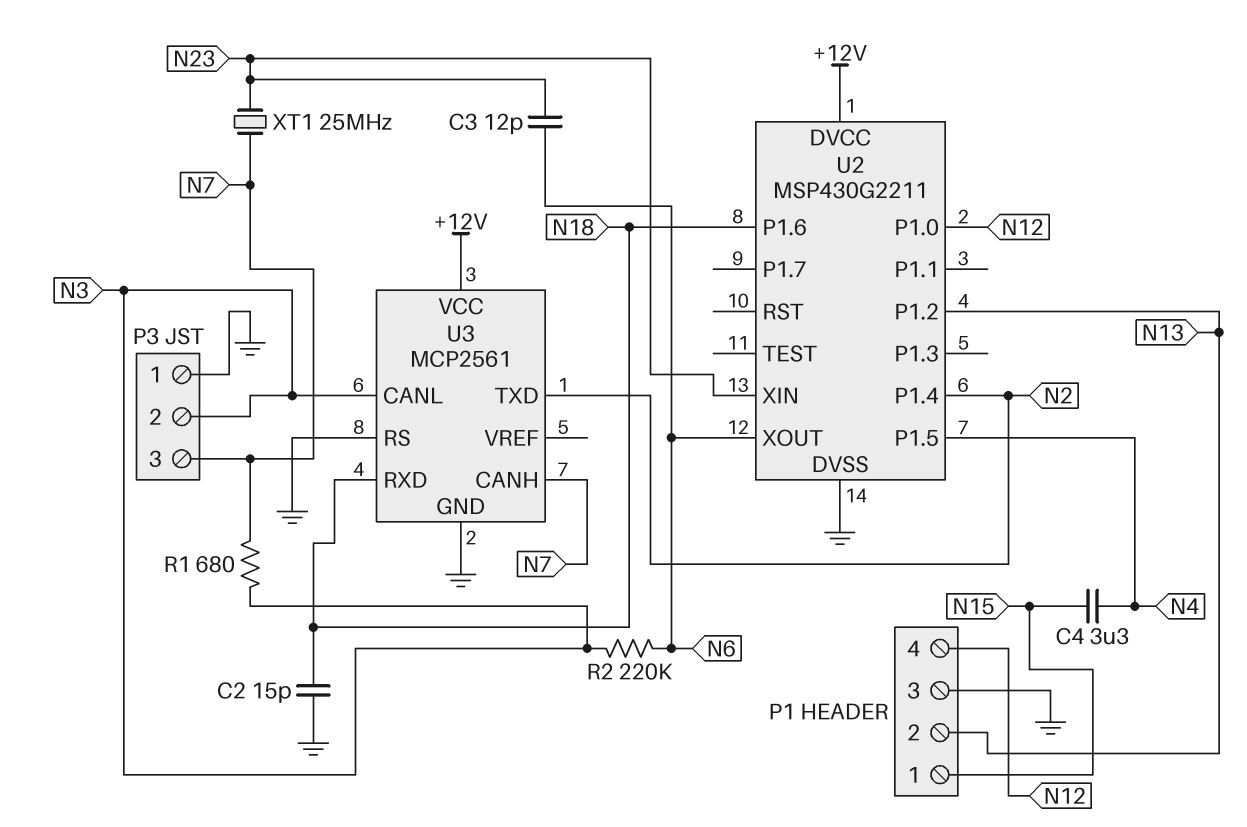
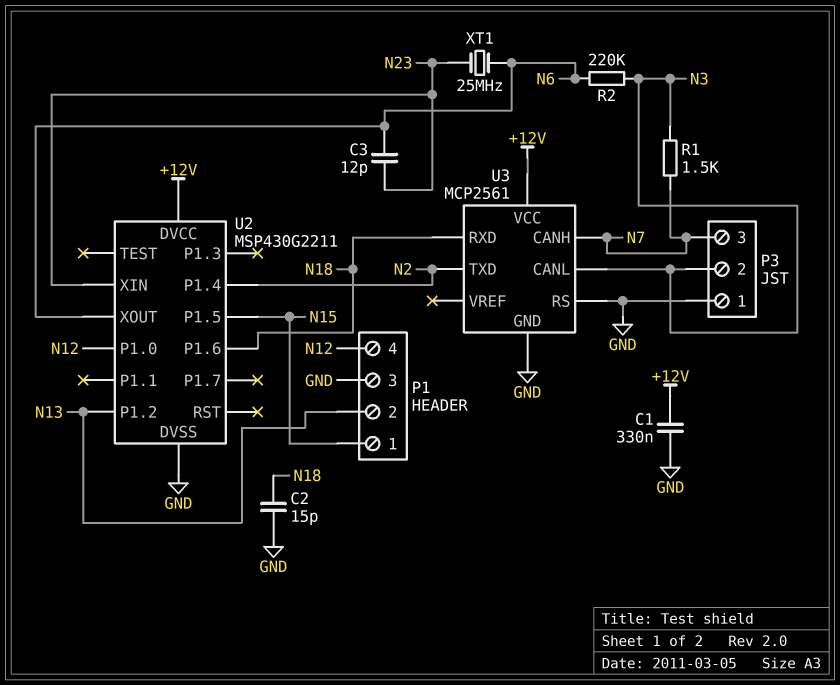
C1: none -> 330nF (+12V, GND)
C4: 3.3uF (N4, N15) -> none
R1: 680 (N3, N7) -> 1.5k (N3, N7)
U2 pin P1.5: N4 -> N15
XT1: 25MHz (N7, N23) -> 25MHz (N6, N23)

